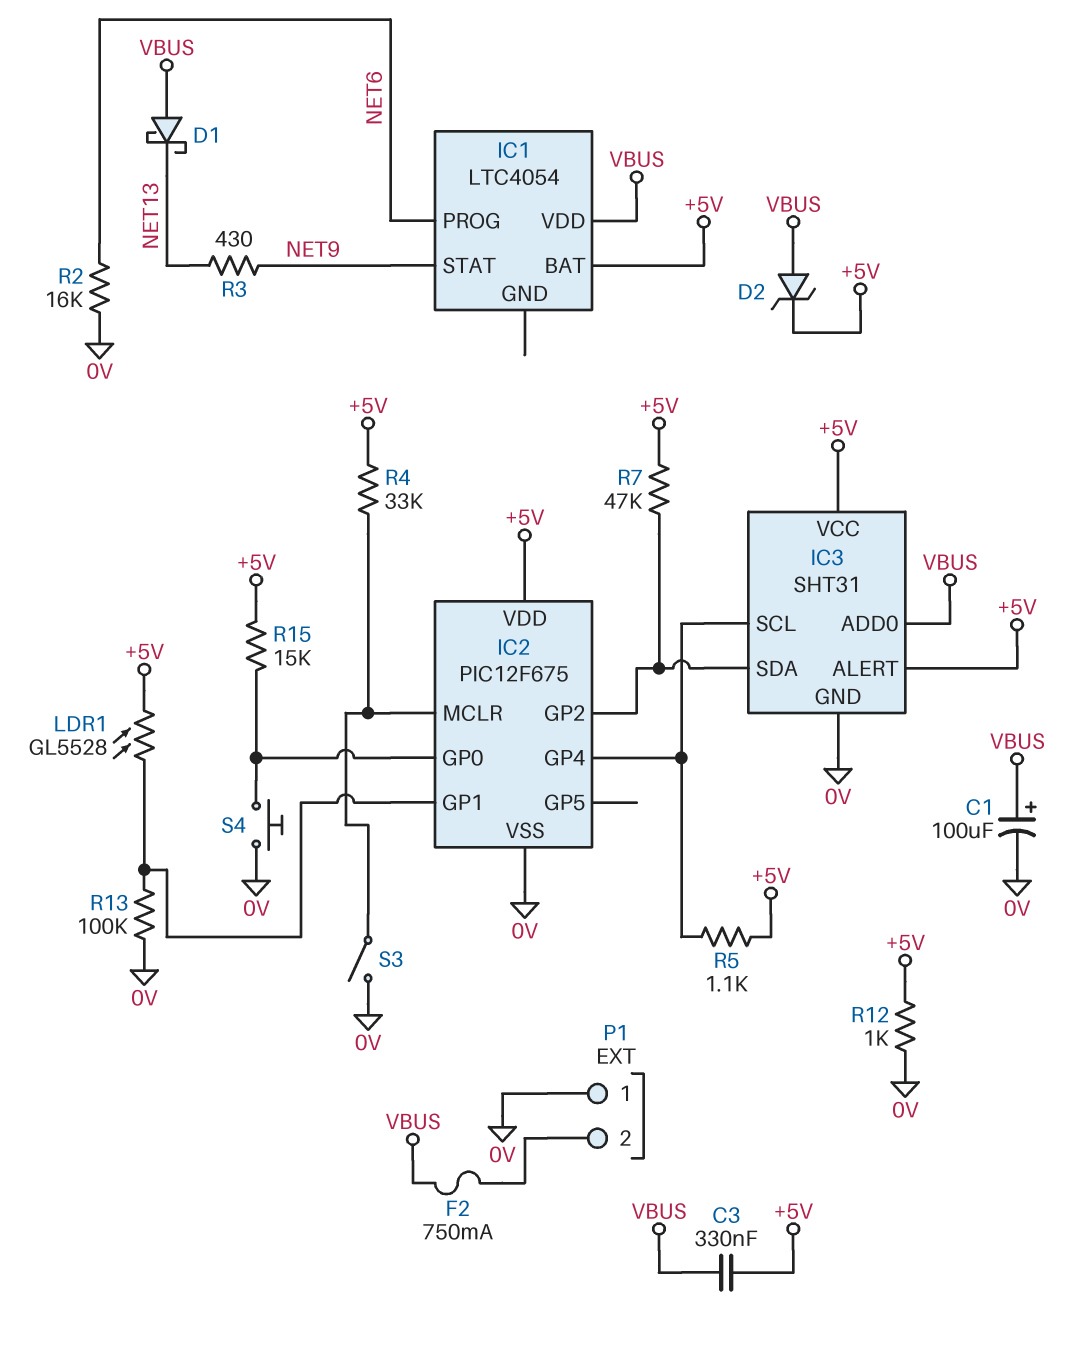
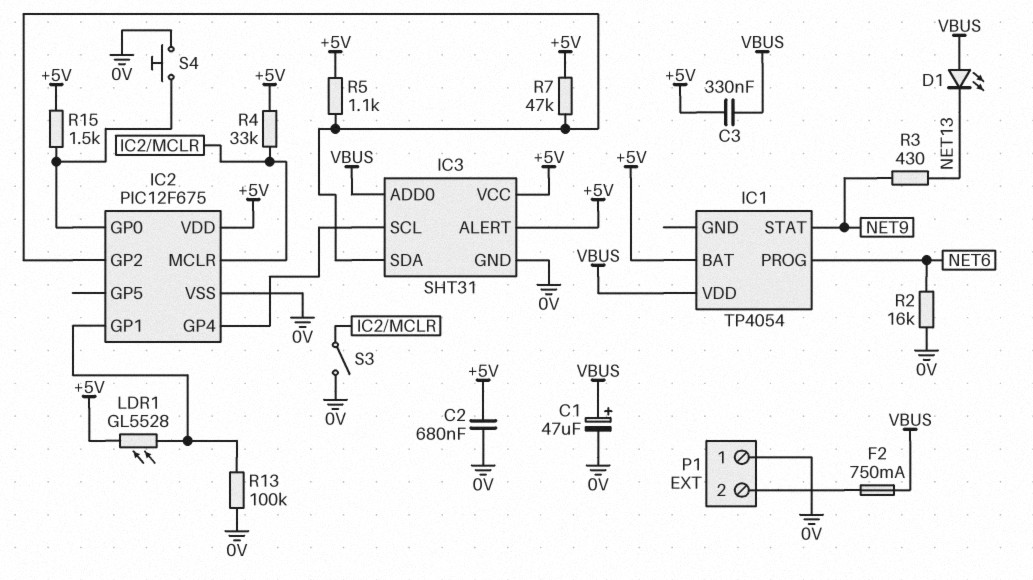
C1: 100uF (plus VBUS, minus 0V) -> 47uF (plus VBUS, minus 0V)
C2: none -> 680nF (+5V, 0V)
D1: schottky (A VBUS, K NET13) -> LED (A VBUS, K NET13)
D2: zener (A VBUS, K +5V) -> none
IC1: LTC4054 -> TP4054
R5: 1.1k (+5V, IC2/GP4) -> 1.1k (+5V, IC2/GP2)
R12: 1k (+5V, 0V) -> none
R15: 15k (+5V, IC2/GP0) -> 1.5k (+5V, IC2/GP0)

